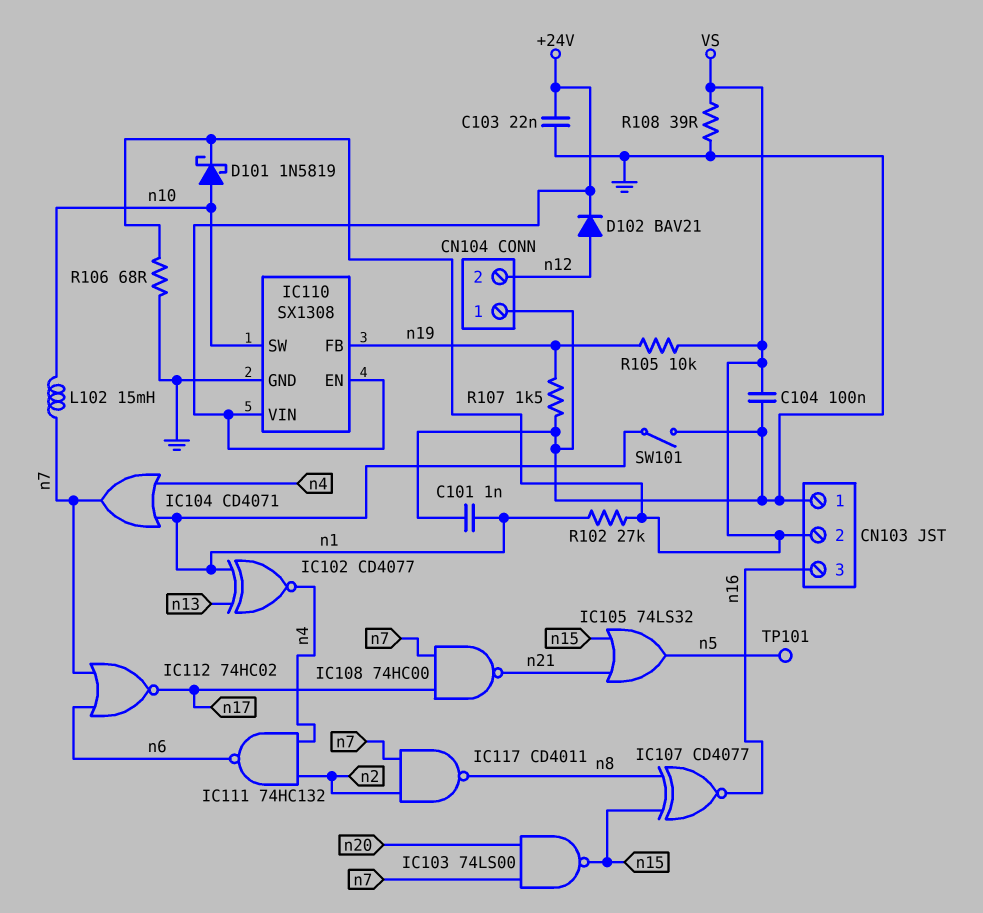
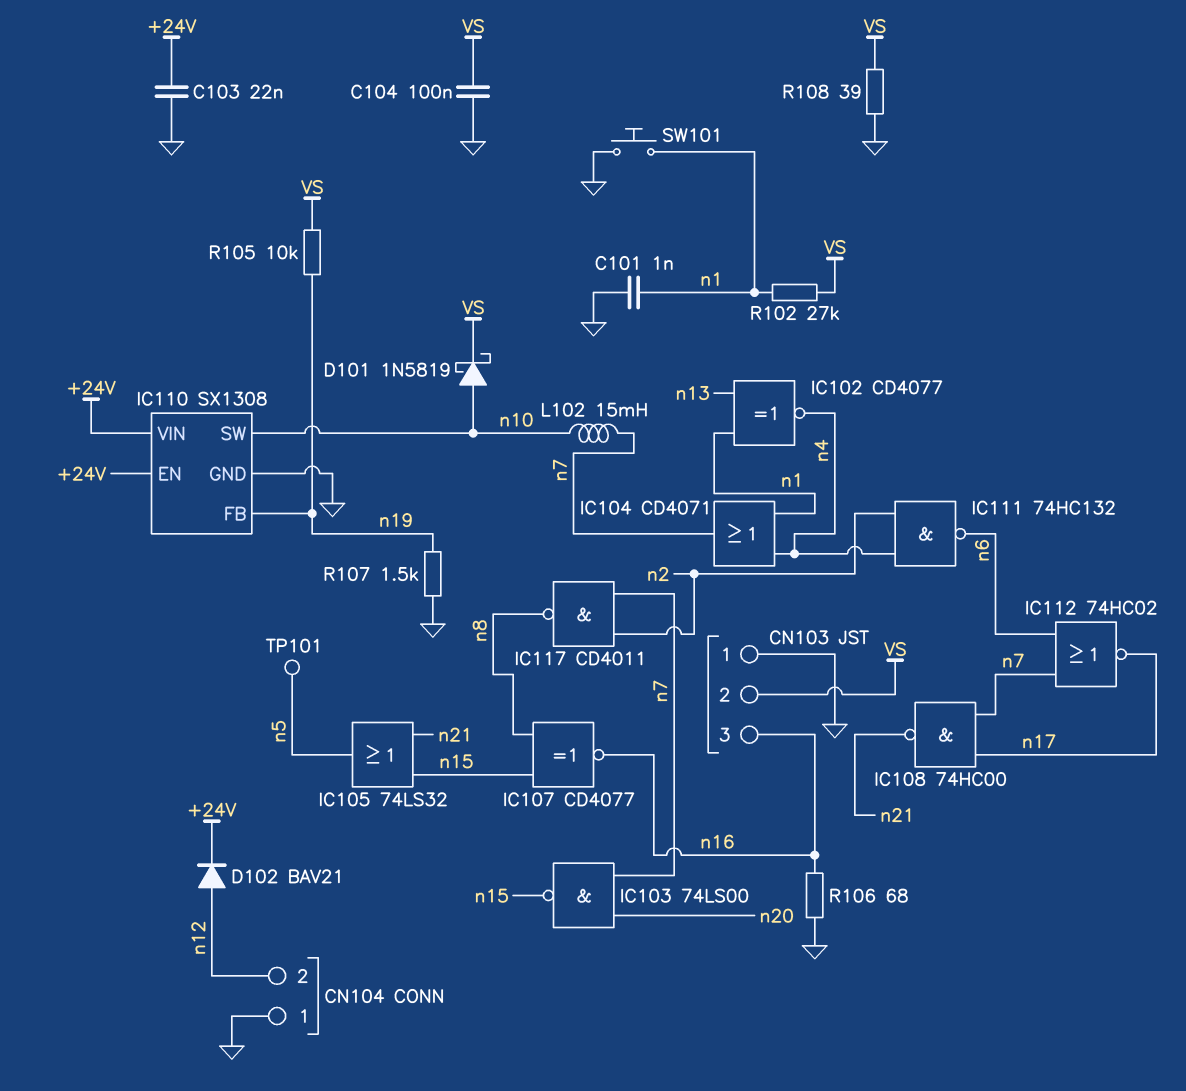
R106: 68 (GND, VS) -> 68 (GND, n16)
SW101: switch (GND, n1) -> button (GND, n1)

